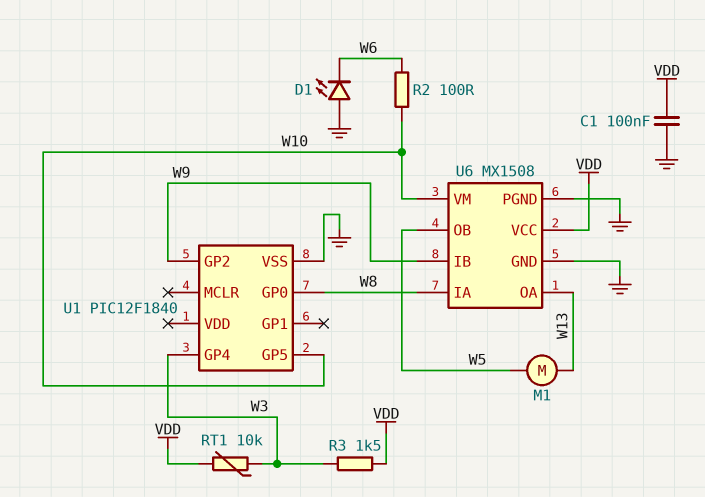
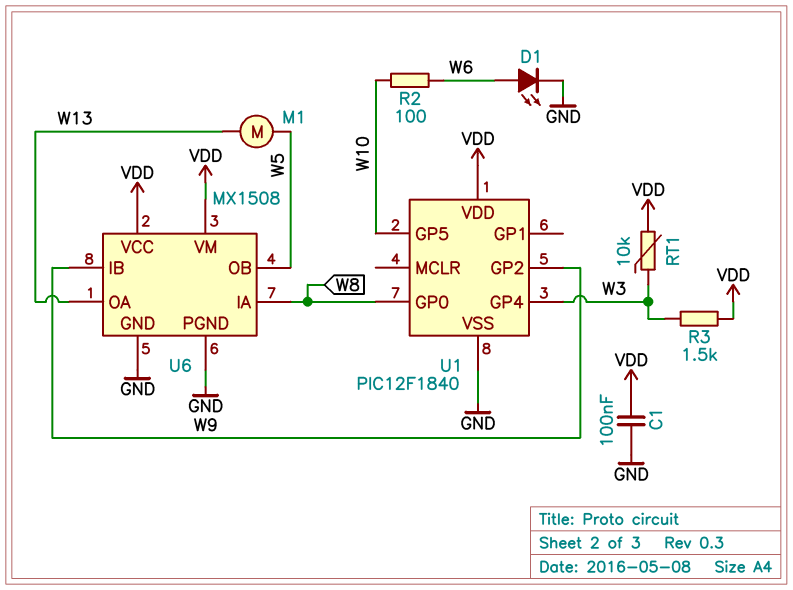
D1: LED (A GND, K W6) -> LED (A W6, K GND)
U1 pin VDD: none -> VDD
U6 pin VM: W10 -> VDD

